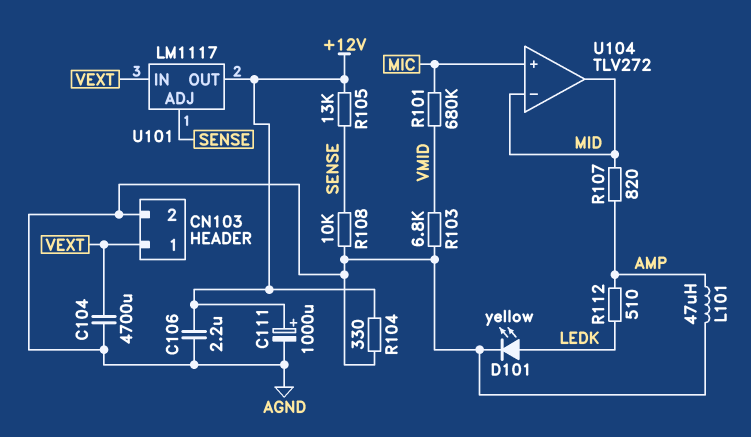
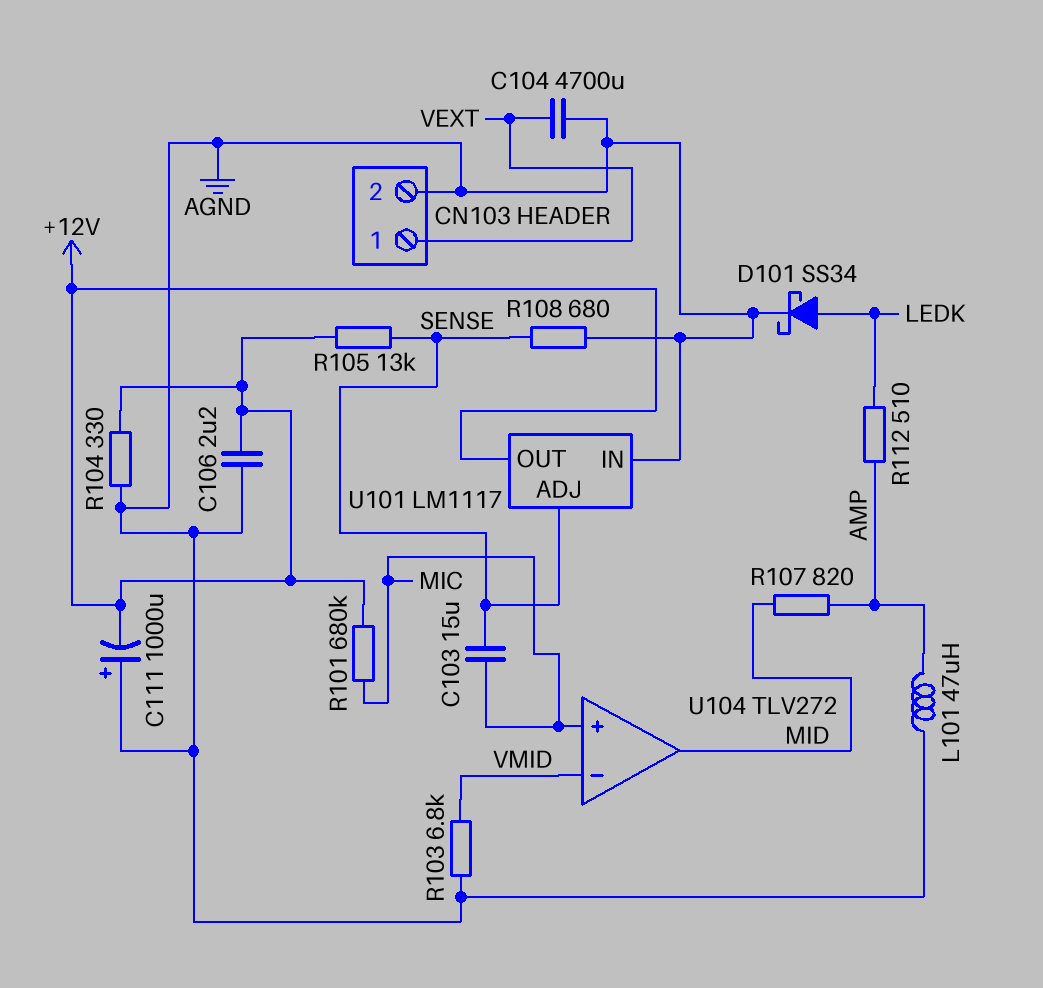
C103: none -> 15uF (MIC, SENSE)
C111: 1000uF (plus +12V, minus AGND) -> 1000uF (plus AGND, minus +12V)
D101: LED yellow (A LEDK, K AGND) -> schottky SS34 (A LEDK, K AGND)
R101: 680k (MIC, VMID) -> 680k (+12V, MIC)
R108: 10k (AGND, SENSE) -> 680 (AGND, SENSE)
U101 pin IN: VEXT -> AGND
U104 pin in-: MID -> VMID

